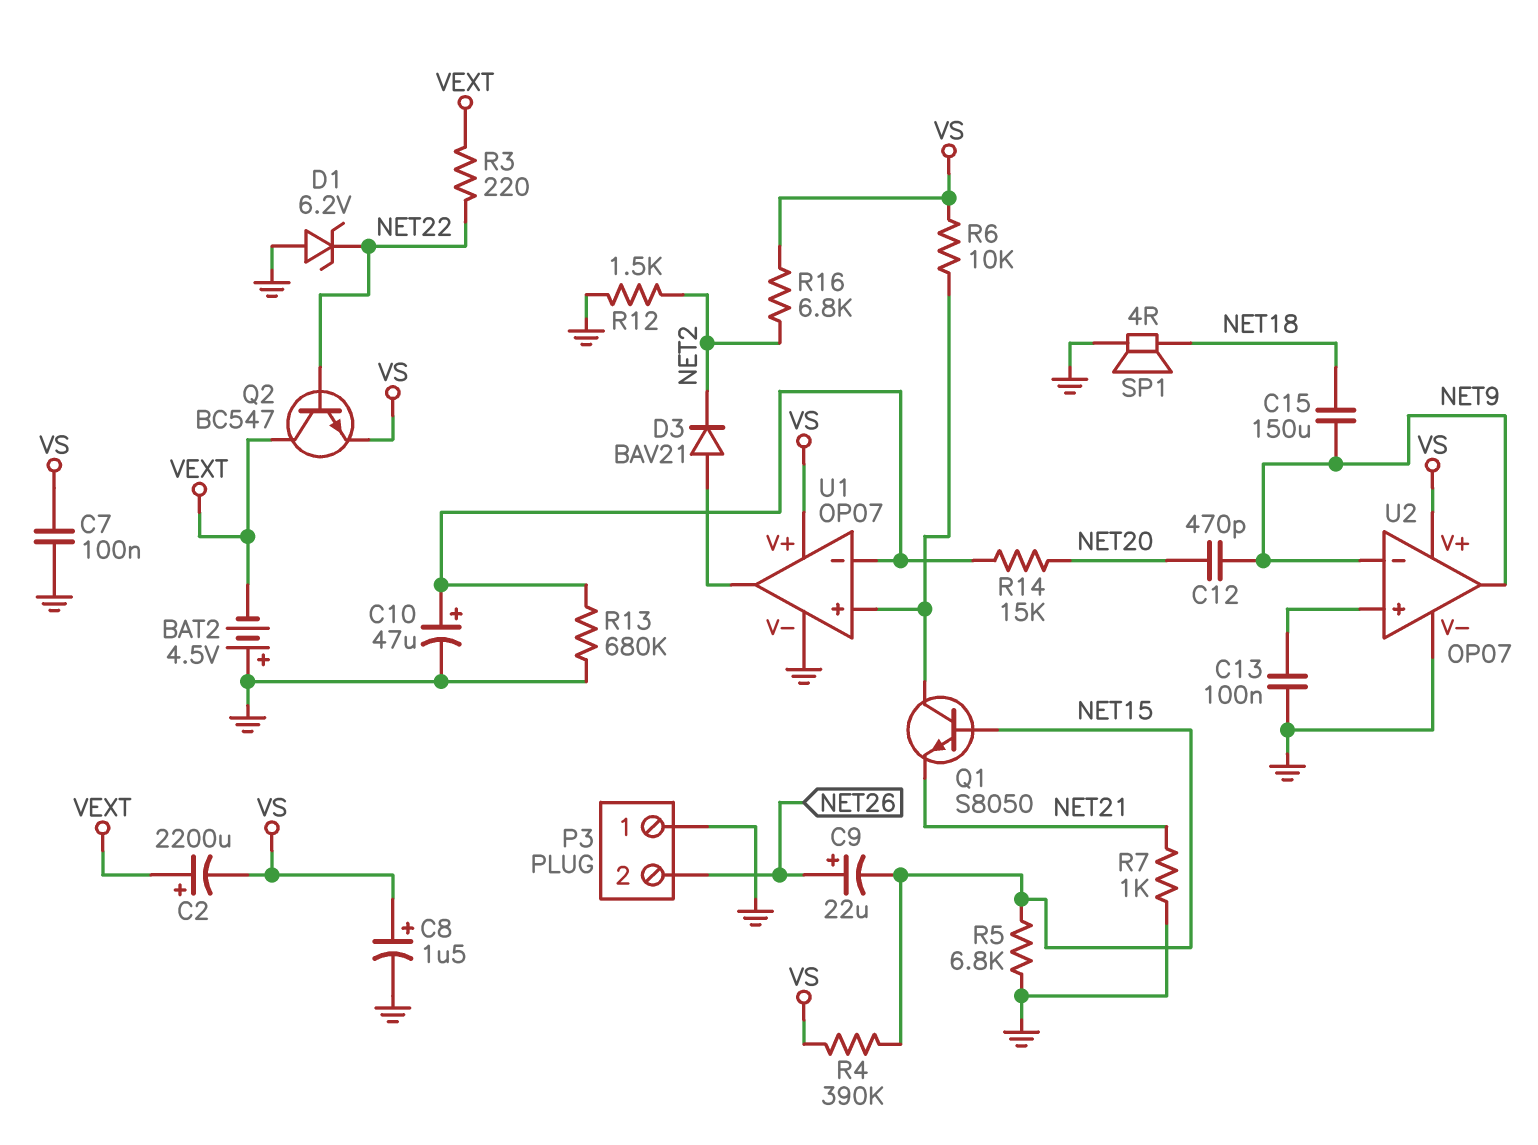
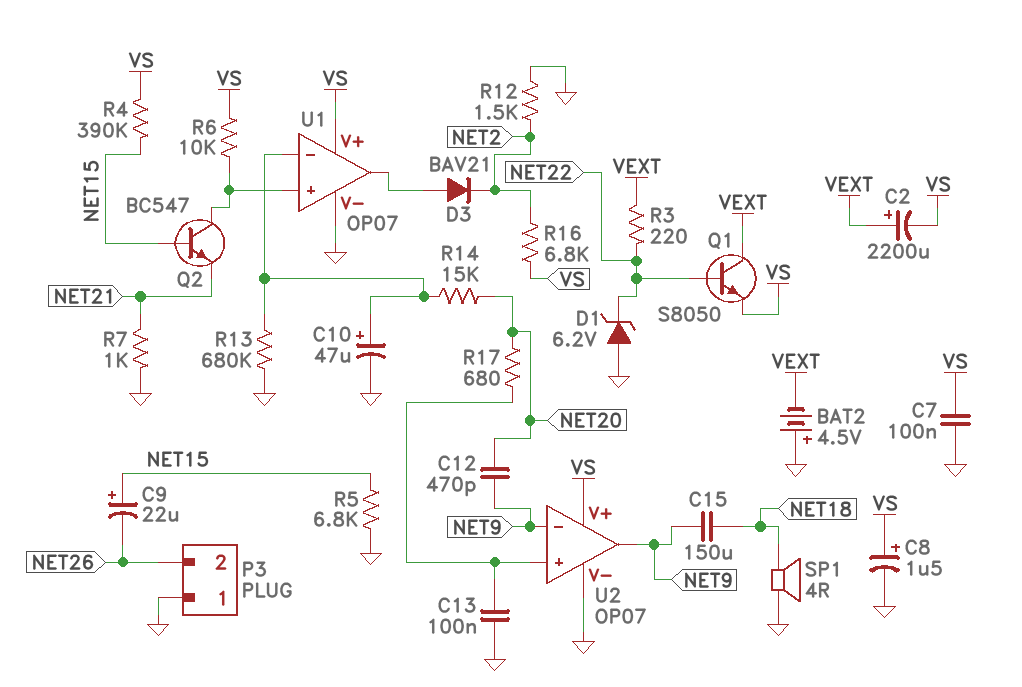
C9: 22uF (plus NET26, minus NET15) -> 22uF (plus NET15, minus NET26)
Q1: NPN S8050 (B NET15, C U1/in+, E NET21) -> NPN S8050 (B NET22, C VEXT, E VS)
Q2: NPN BC547 (B NET22, C VEXT, E VS) -> NPN BC547 (B NET15, C U1/in+, E NET21)
R17: none -> 680 (NET20, U2/in+)

